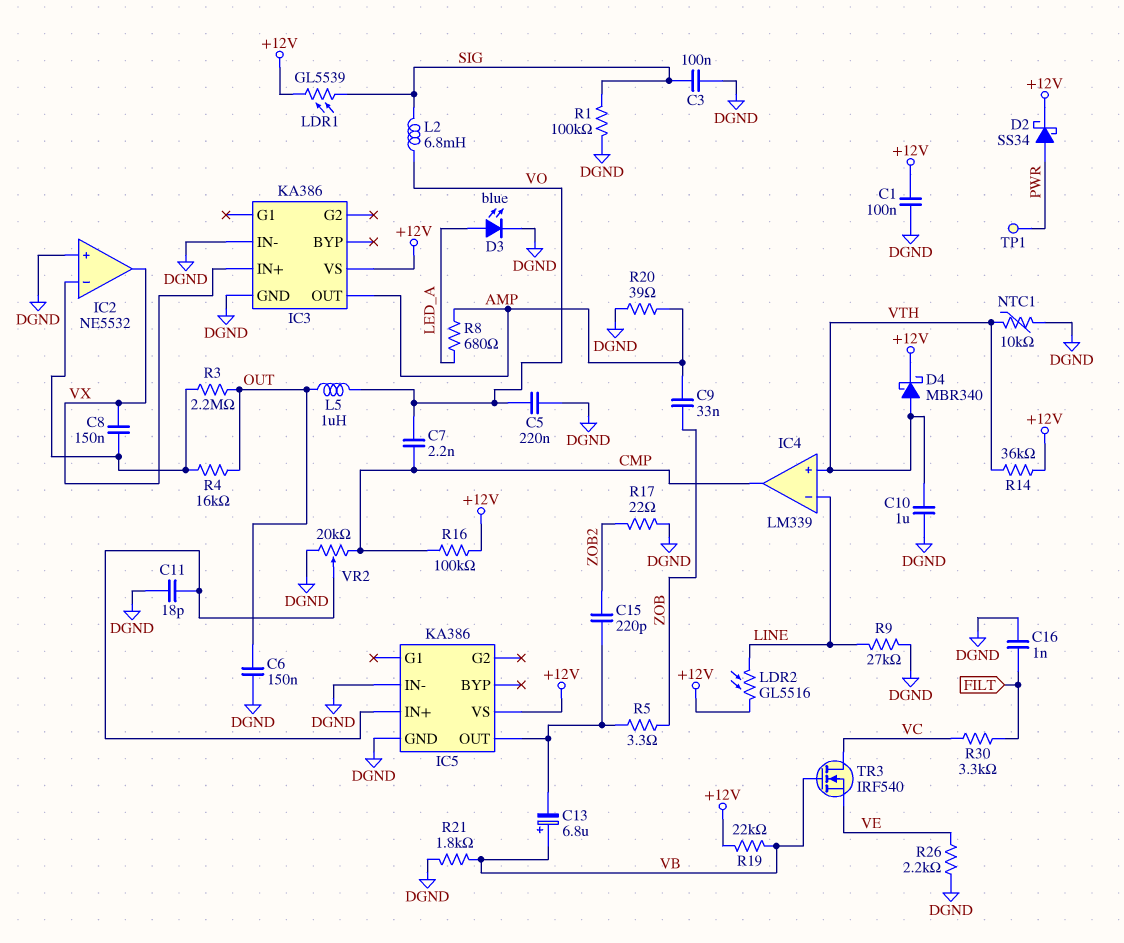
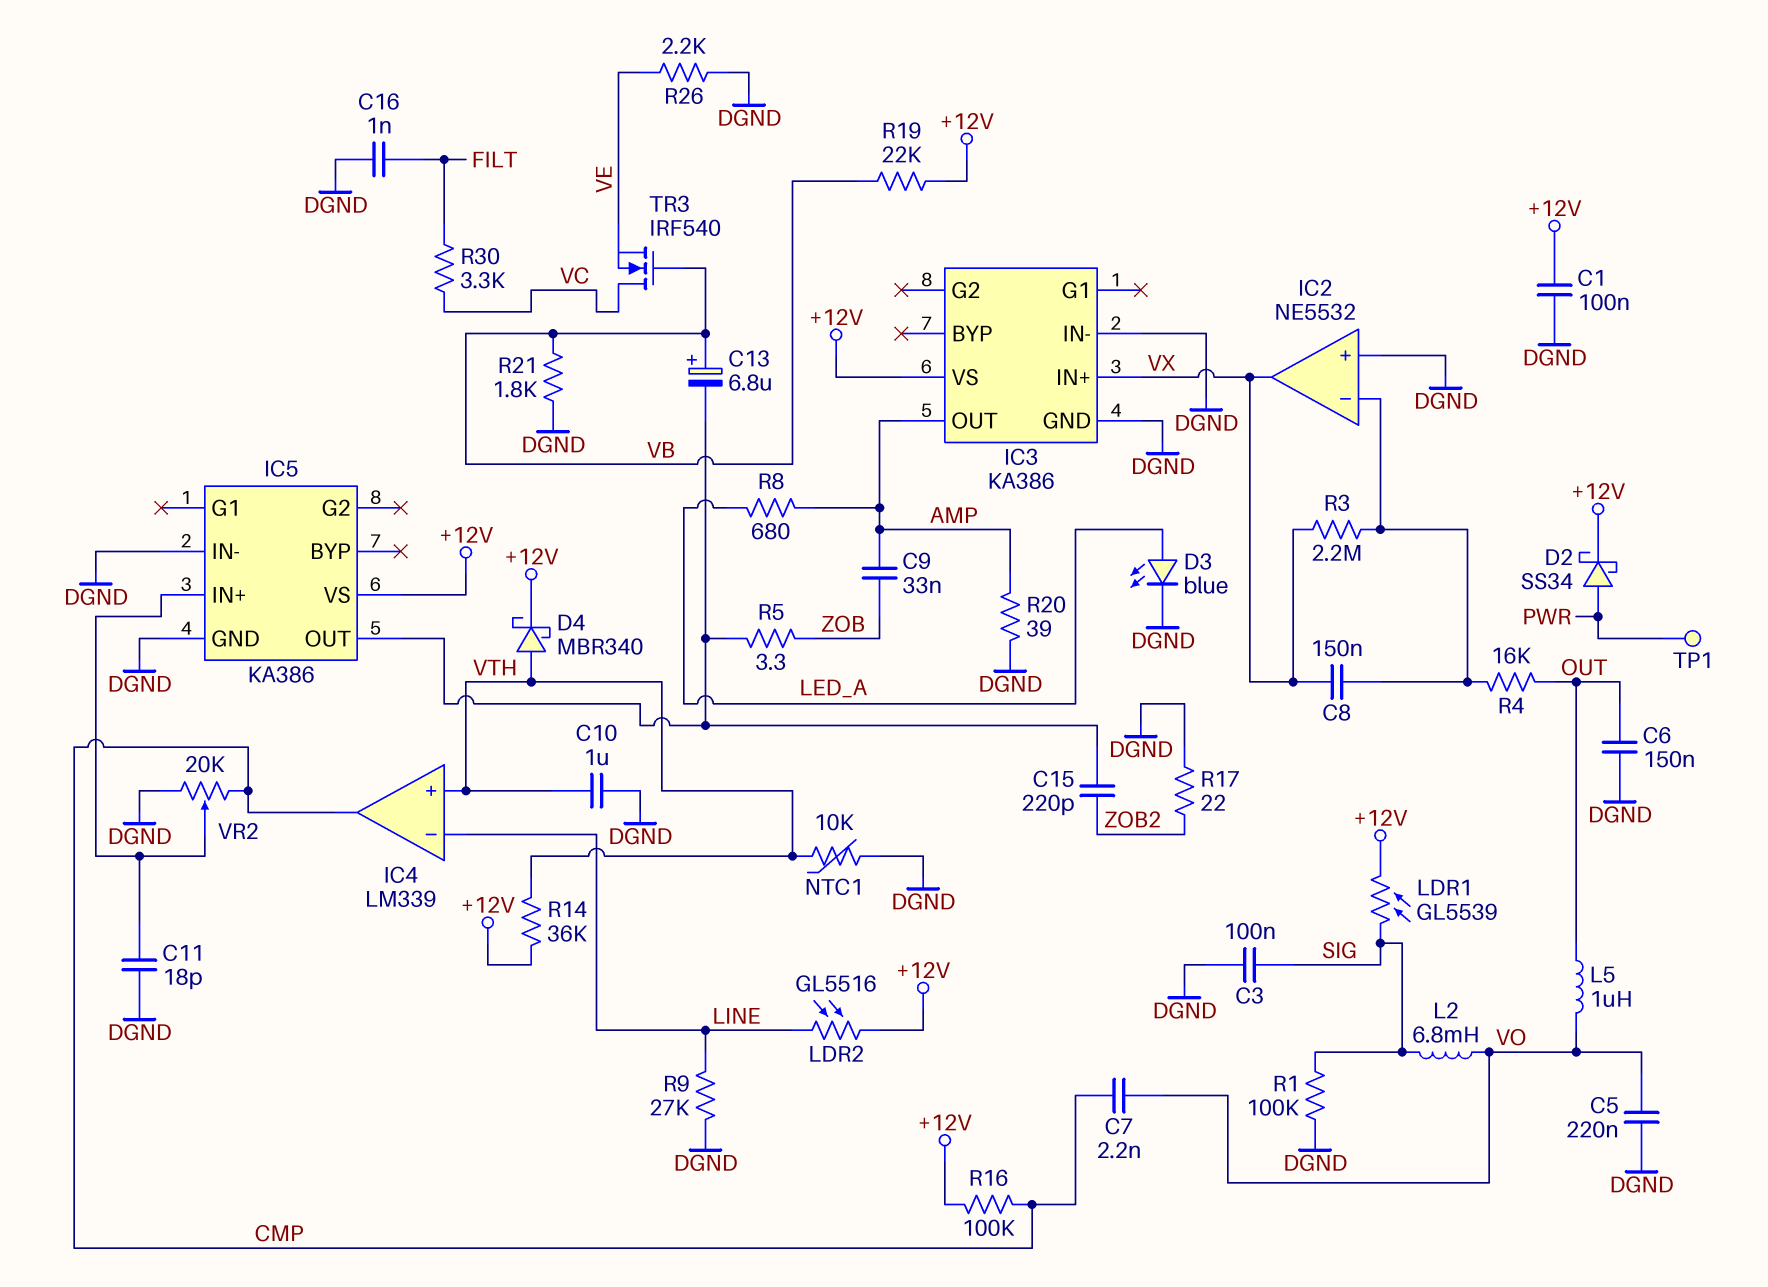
R3: 2.2M (IC2/in-, OUT) -> 2.2M (IC2/in-, VX)

